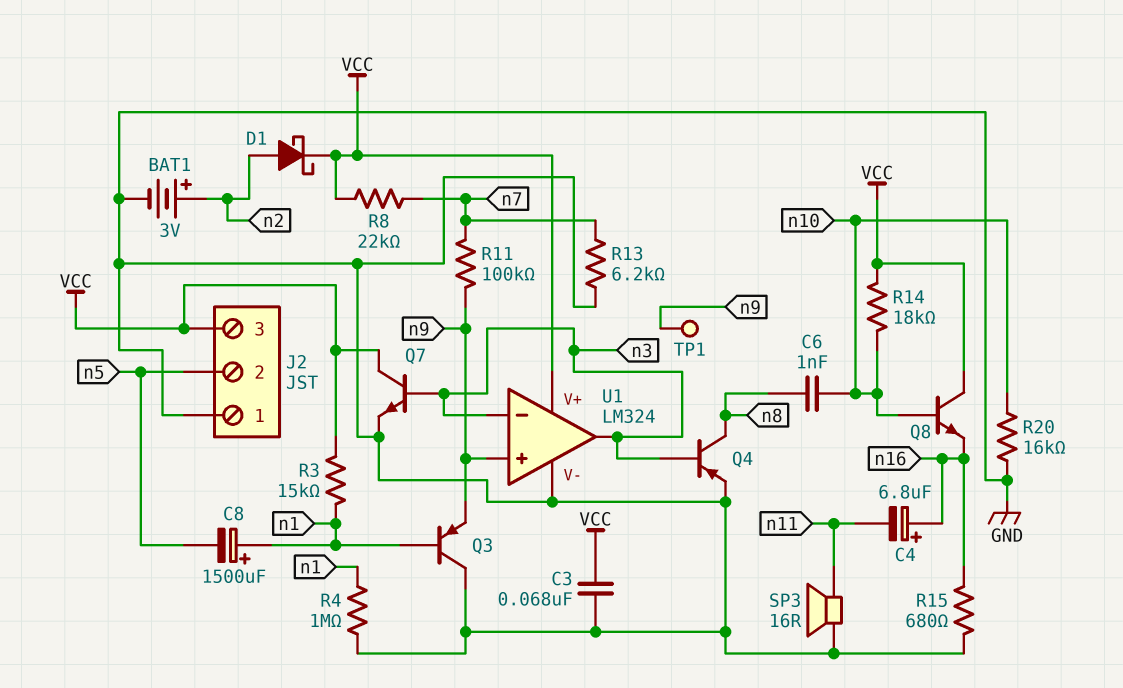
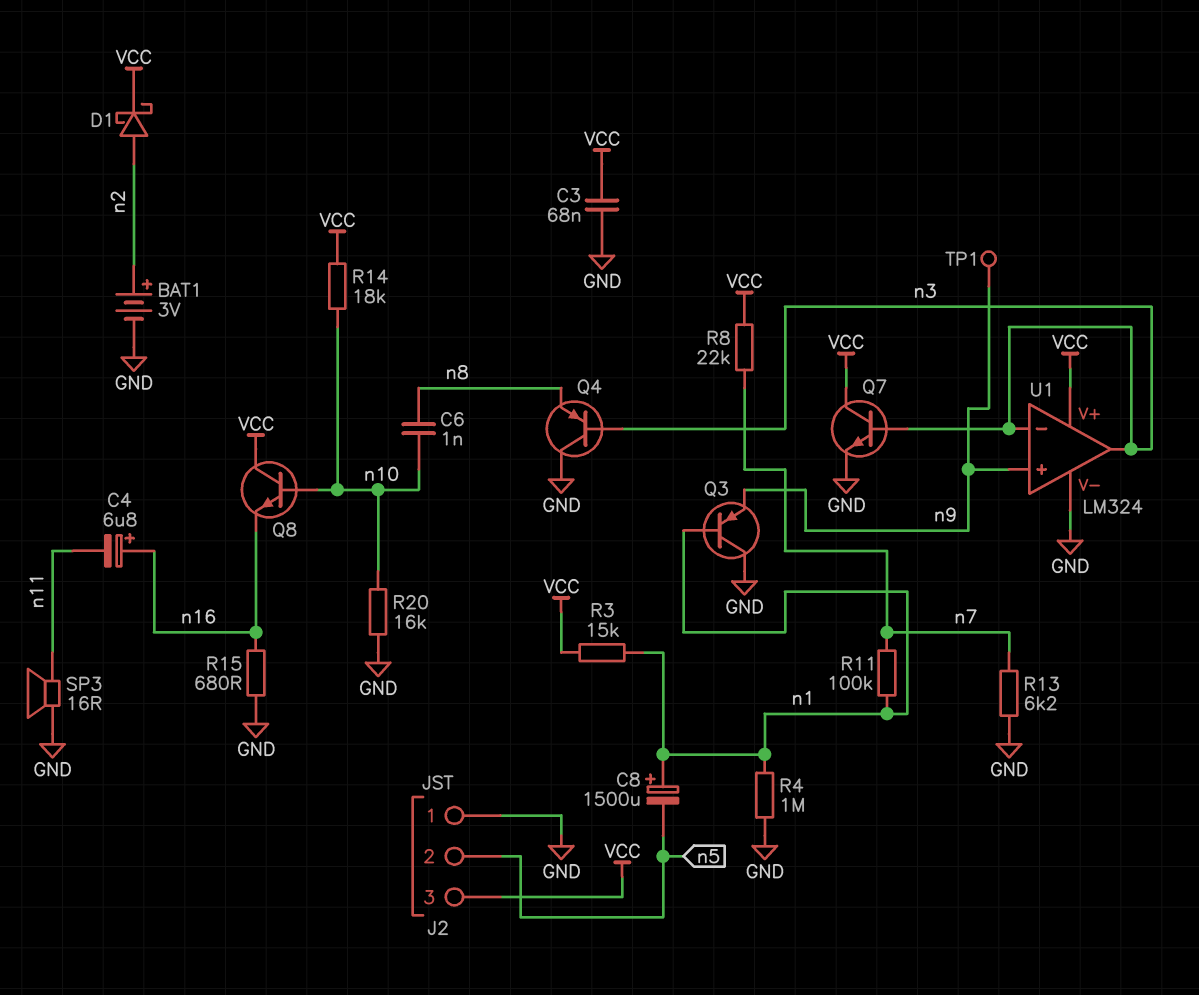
Q4: PNP (B n3, C n8, E GND) -> PNP (B n3, C GND, E n8)
R11: 100k (n7, n9) -> 100k (n1, n7)

